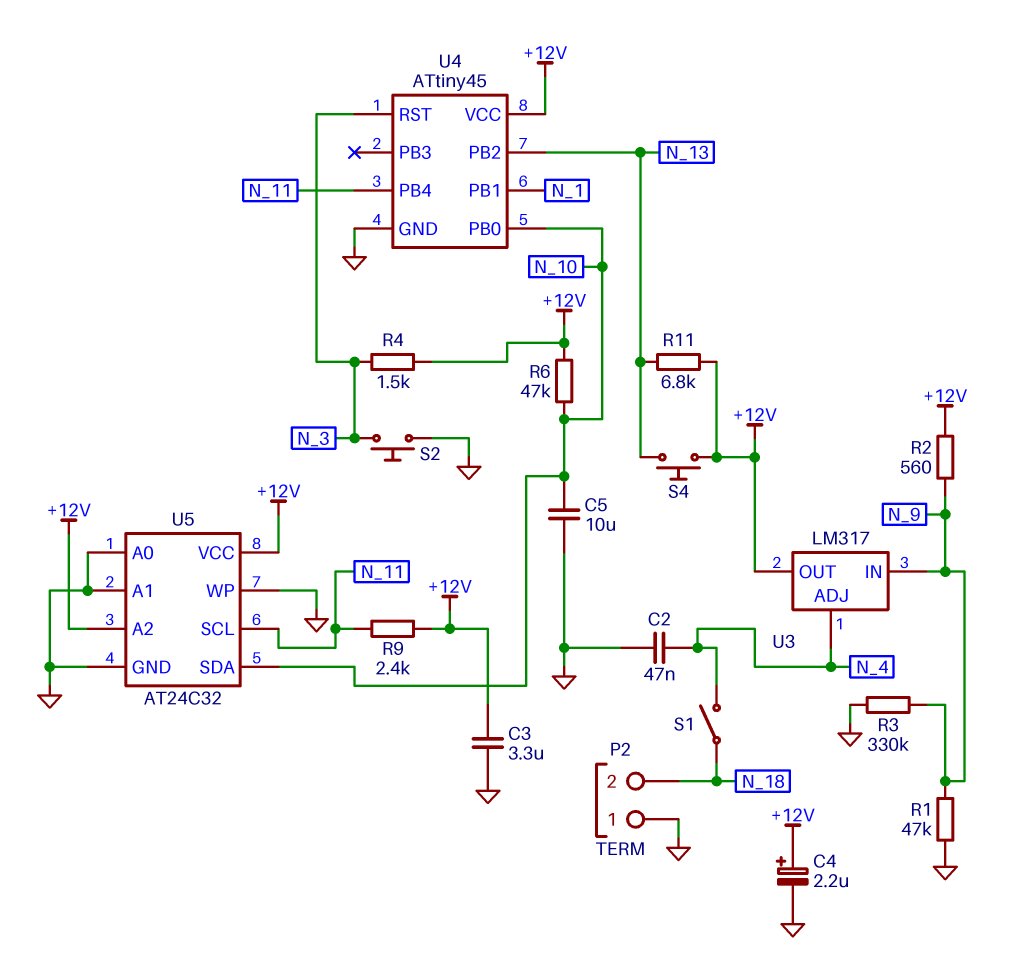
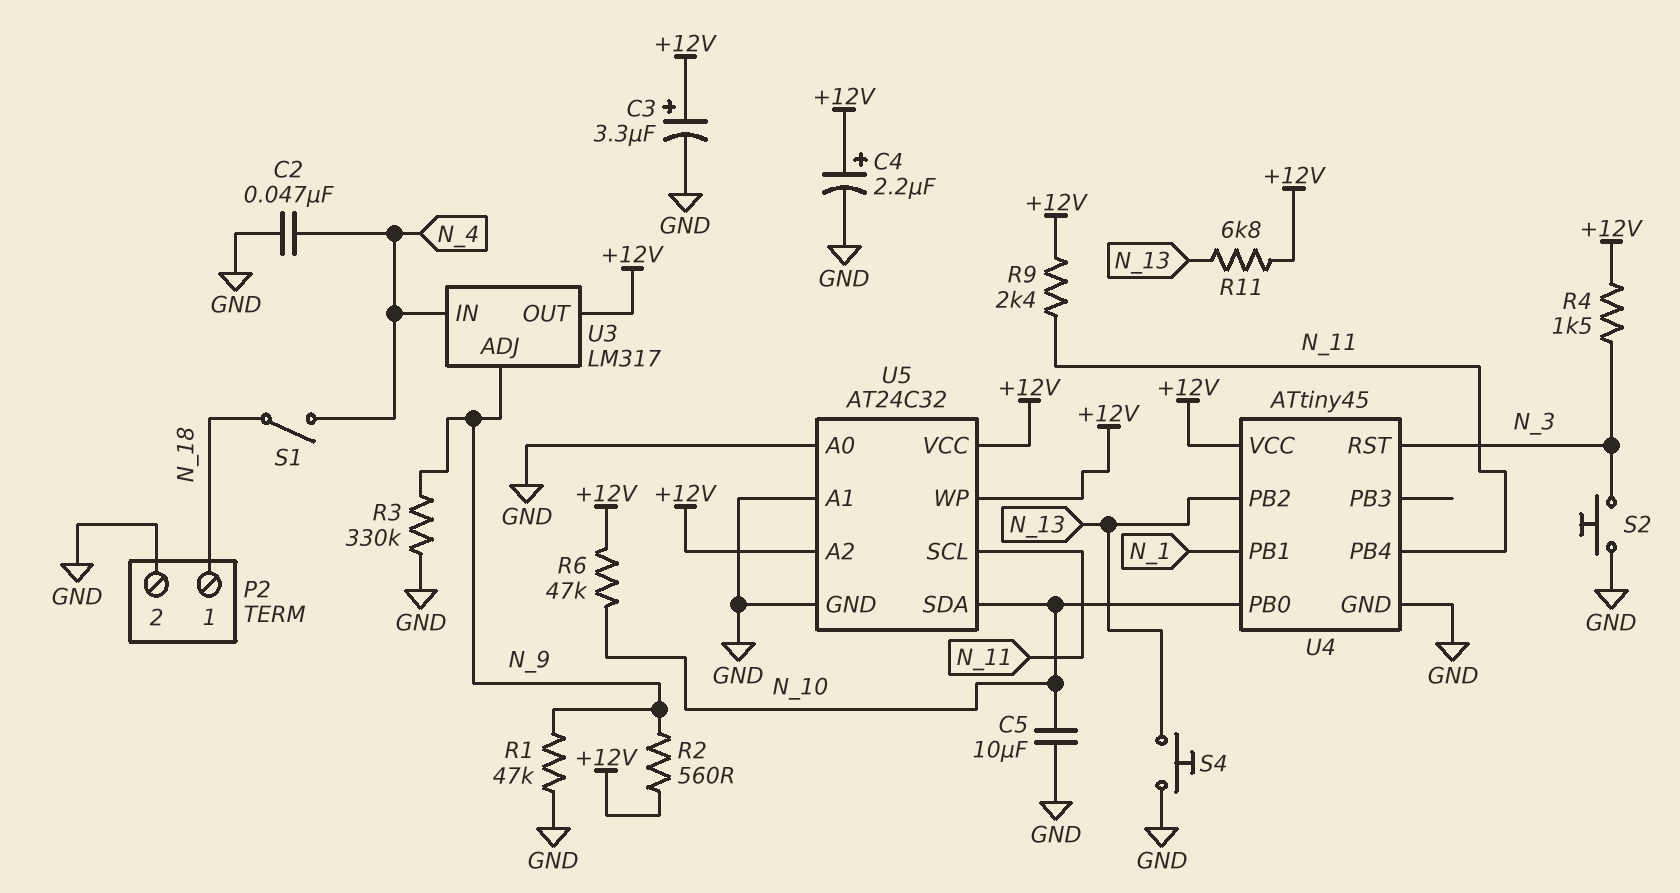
C3: 3.3uF (+12V, GND) -> 3.3uF (plus +12V, minus GND)
P2 pin 1: GND -> N_18
P2 pin 2: N_18 -> GND
S4: button (+12V, N_13) -> button (GND, N_13)
U3 pin ADJ: N_4 -> N_9
U3 pin IN: N_9 -> N_4
U5 pin WP: GND -> +12V

